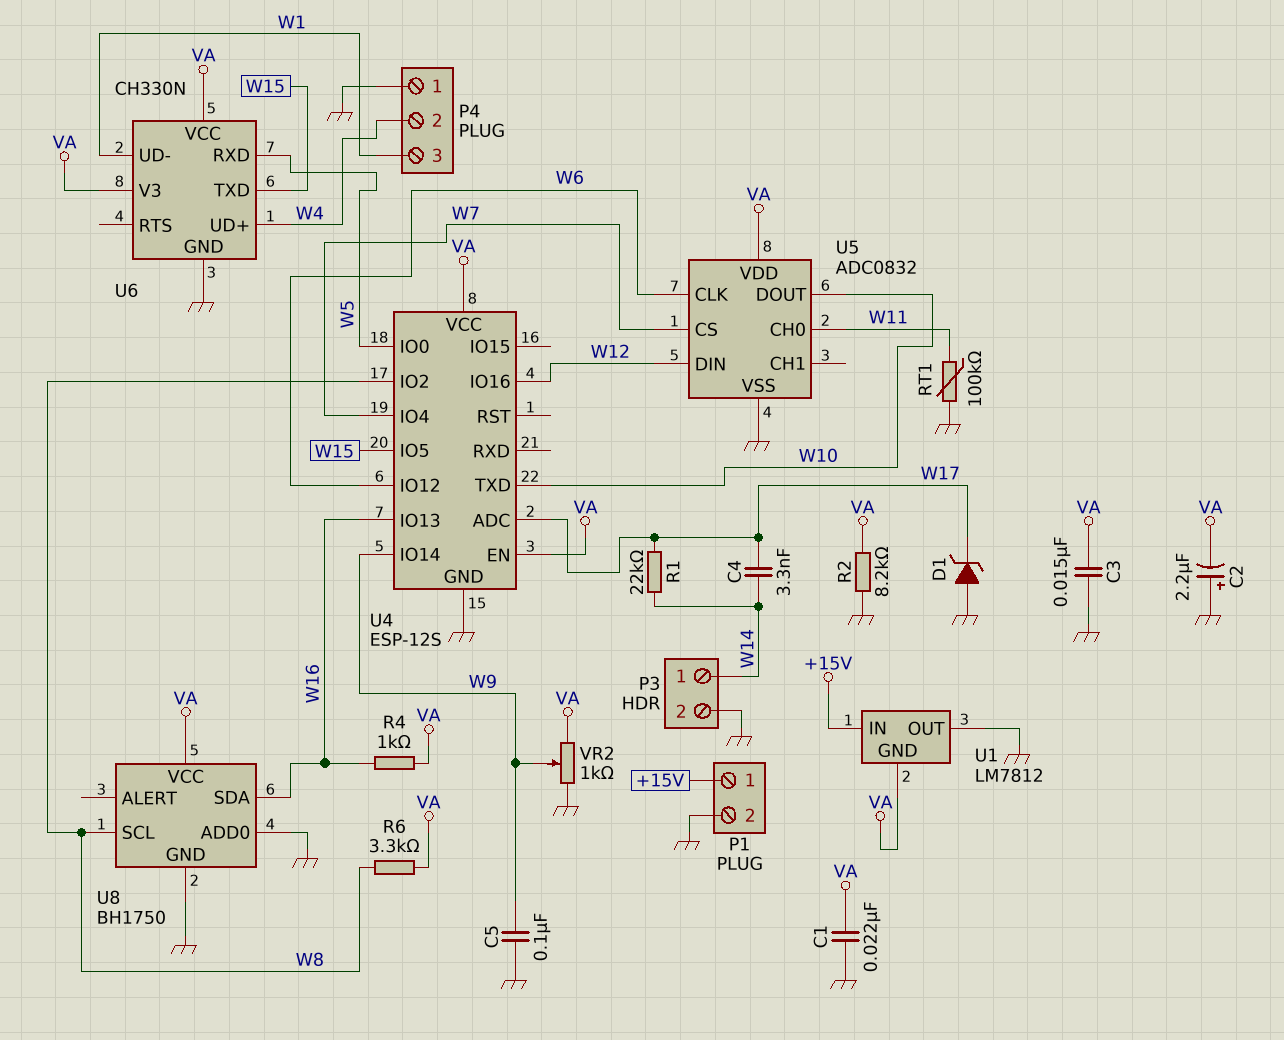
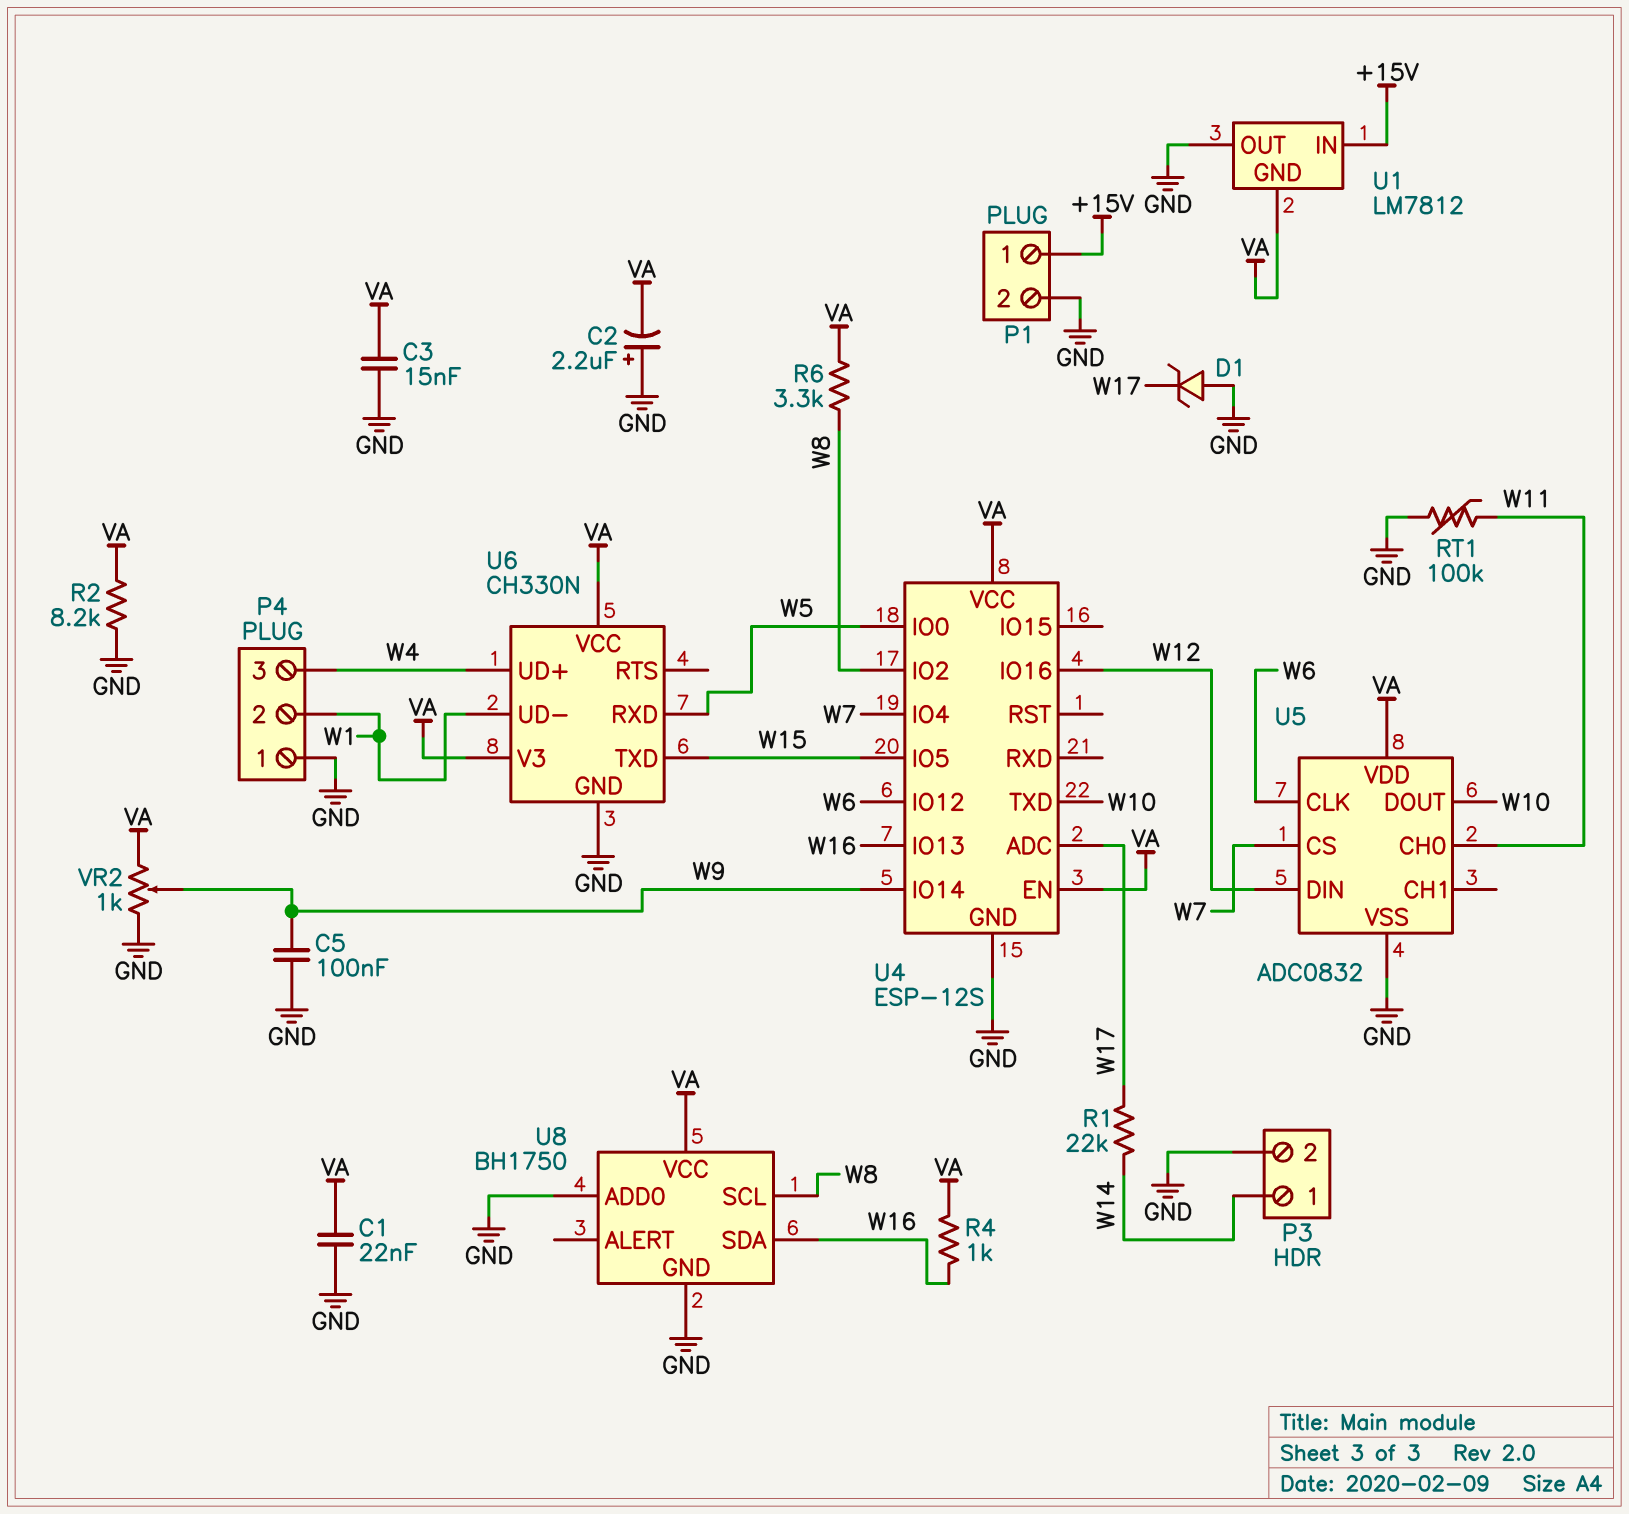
C4: 3.3nF (W14, W17) -> none
P4 pin 2: W4 -> W1
P4 pin 3: W1 -> W4

